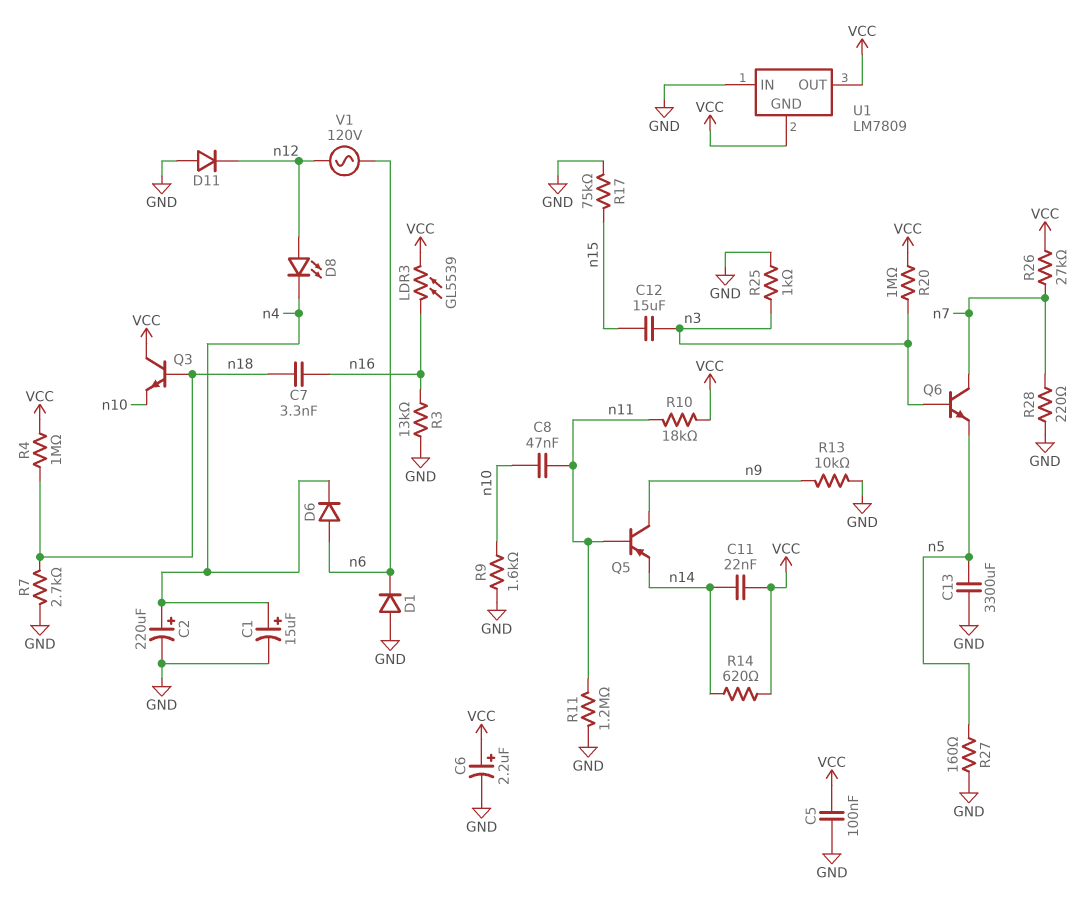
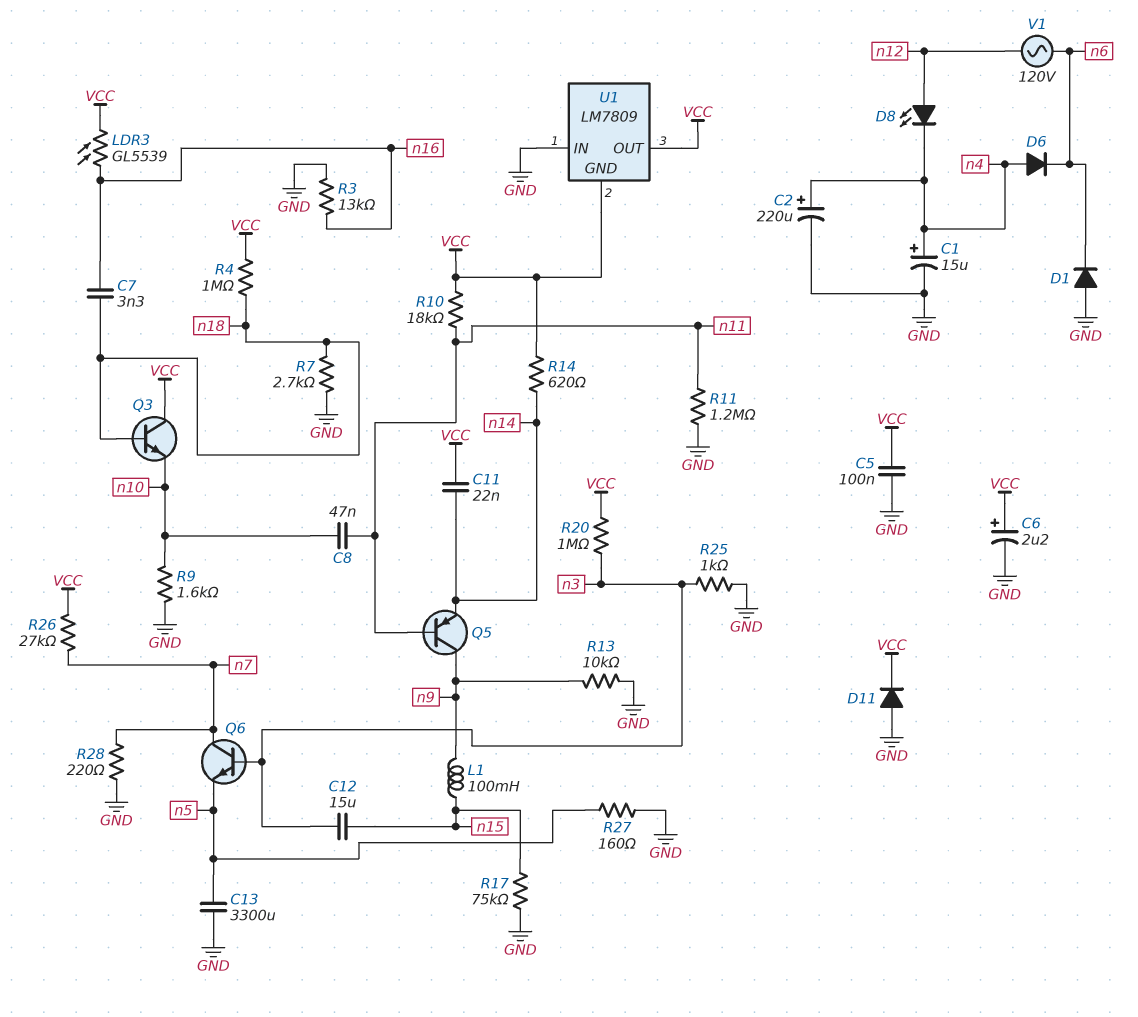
D6: diode (A n6, K n4) -> diode (A n4, K n6)
D11: diode (A GND, K n12) -> diode (A GND, K VCC)
L1: none -> 100mH (n9, n15)

